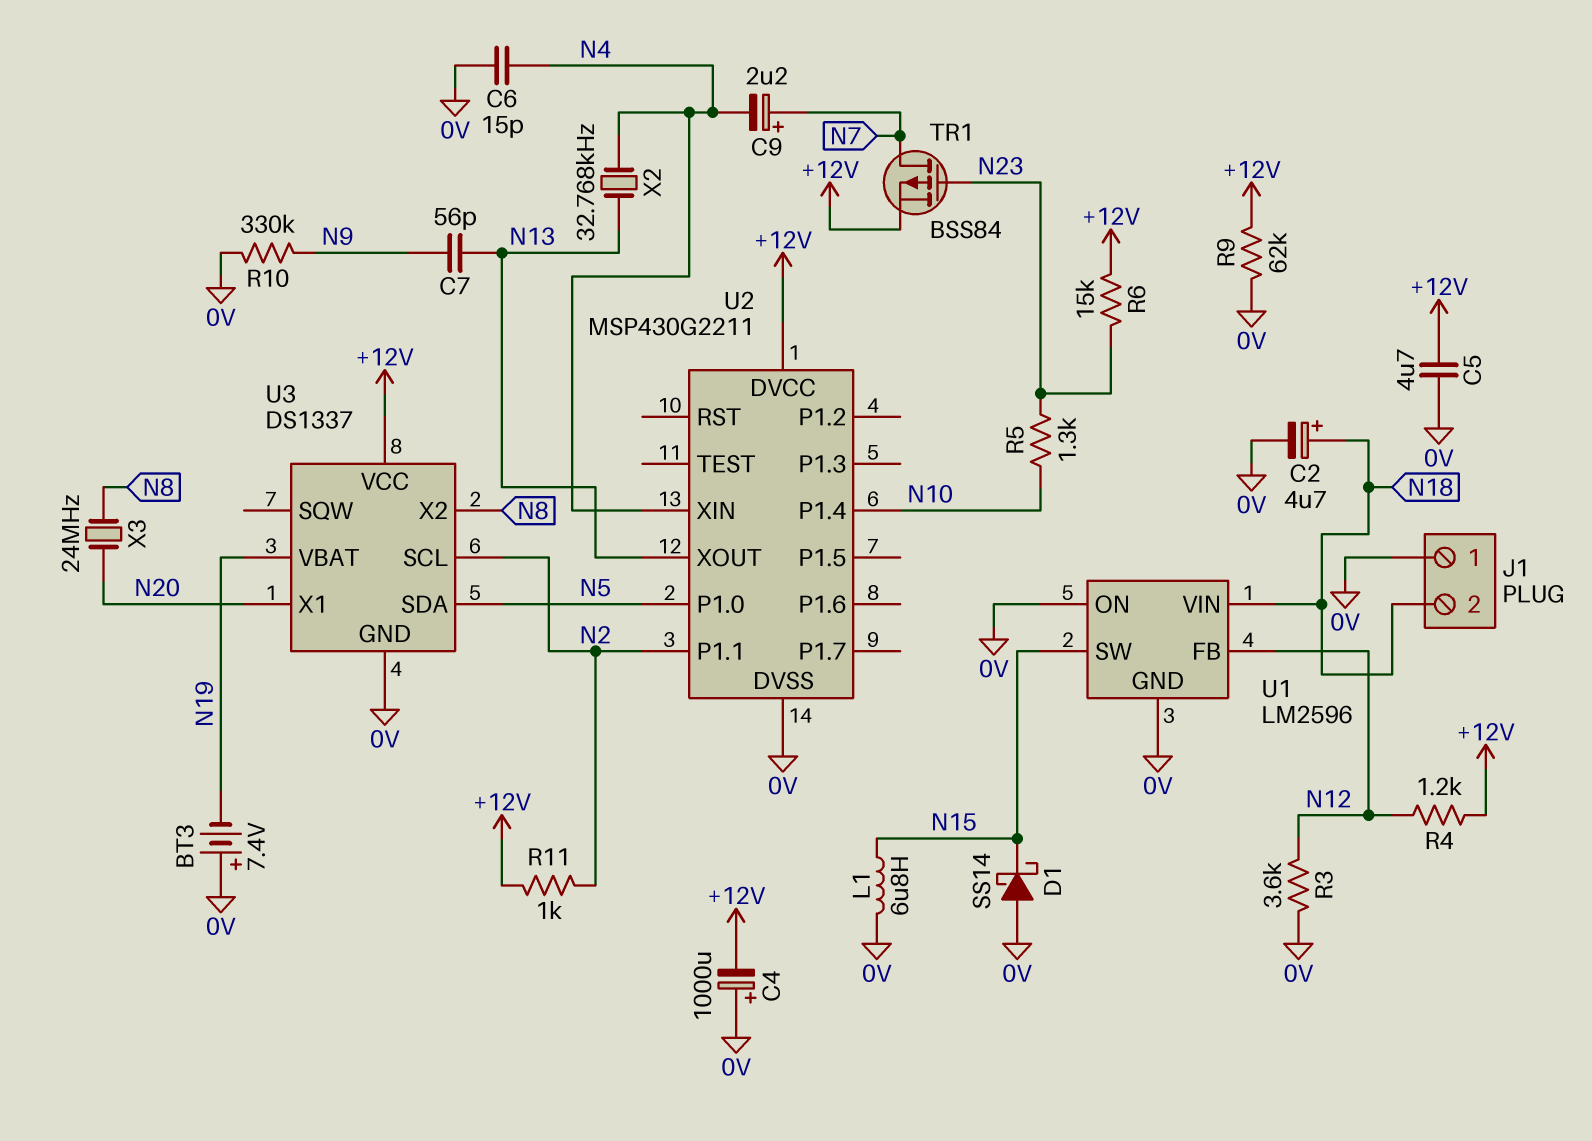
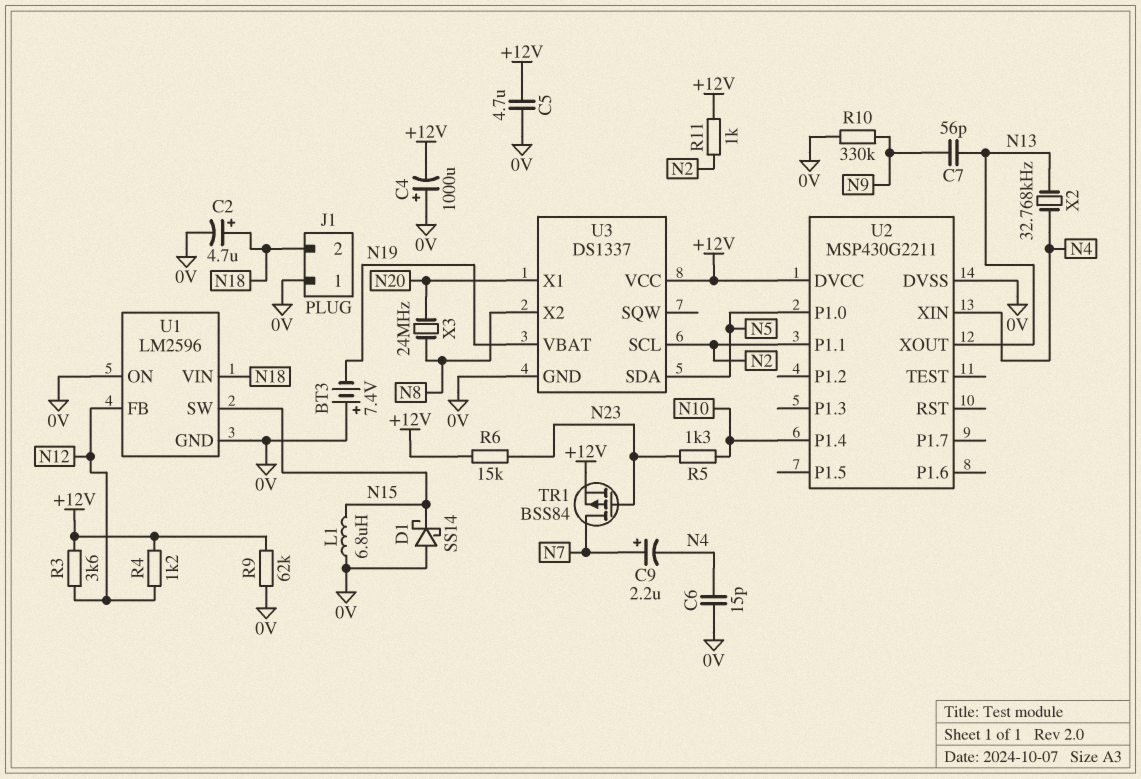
R3: 3.6k (0V, N12) -> 3.6k (+12V, N12)

